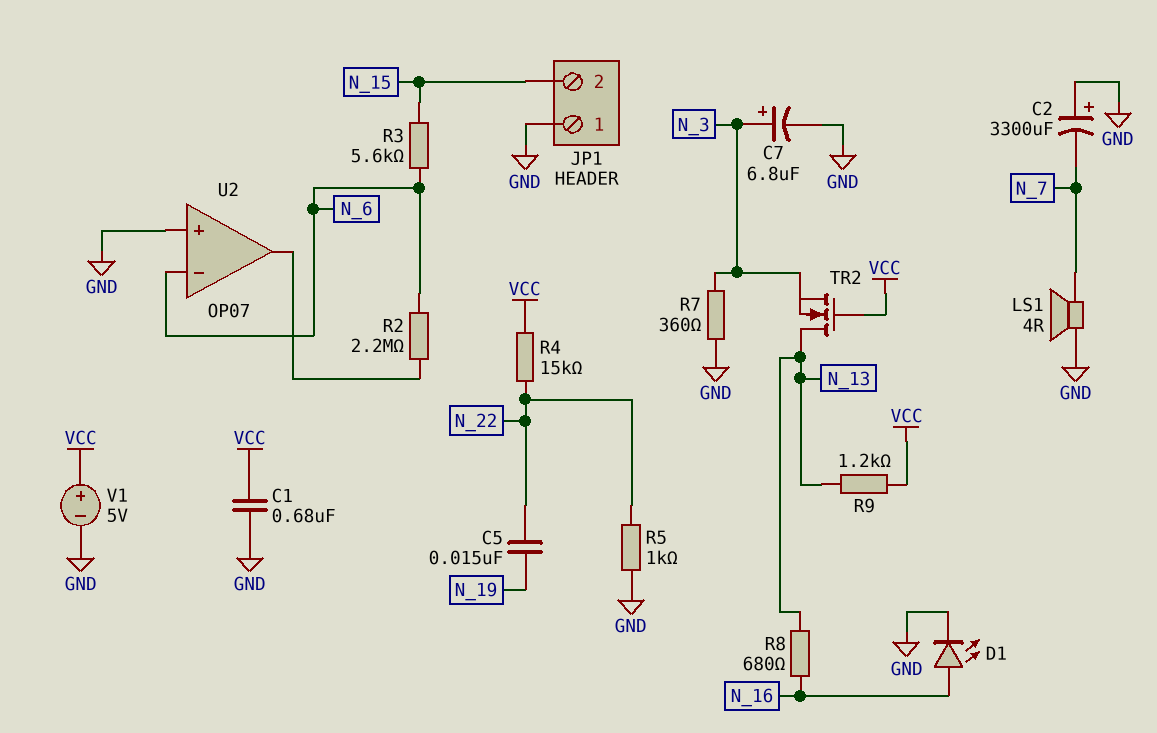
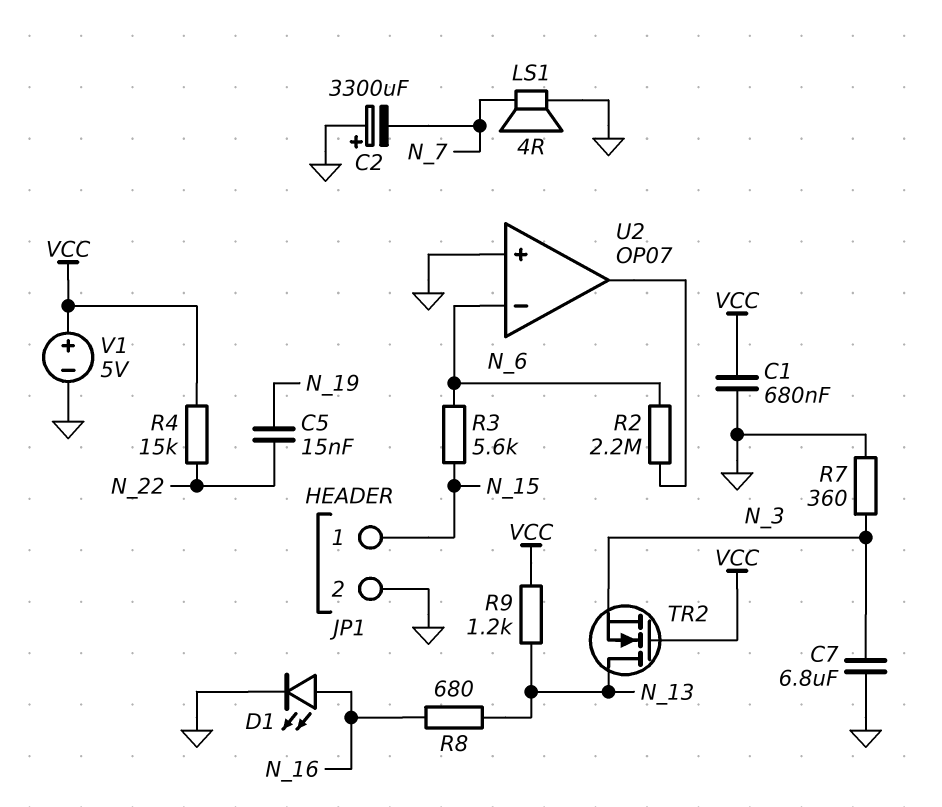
C7: 6.8uF (plus N_3, minus GND) -> 6.8uF (GND, N_3)
JP1 pin 1: GND -> N_15
JP1 pin 2: N_15 -> GND
R5: 1k (GND, N_22) -> none

